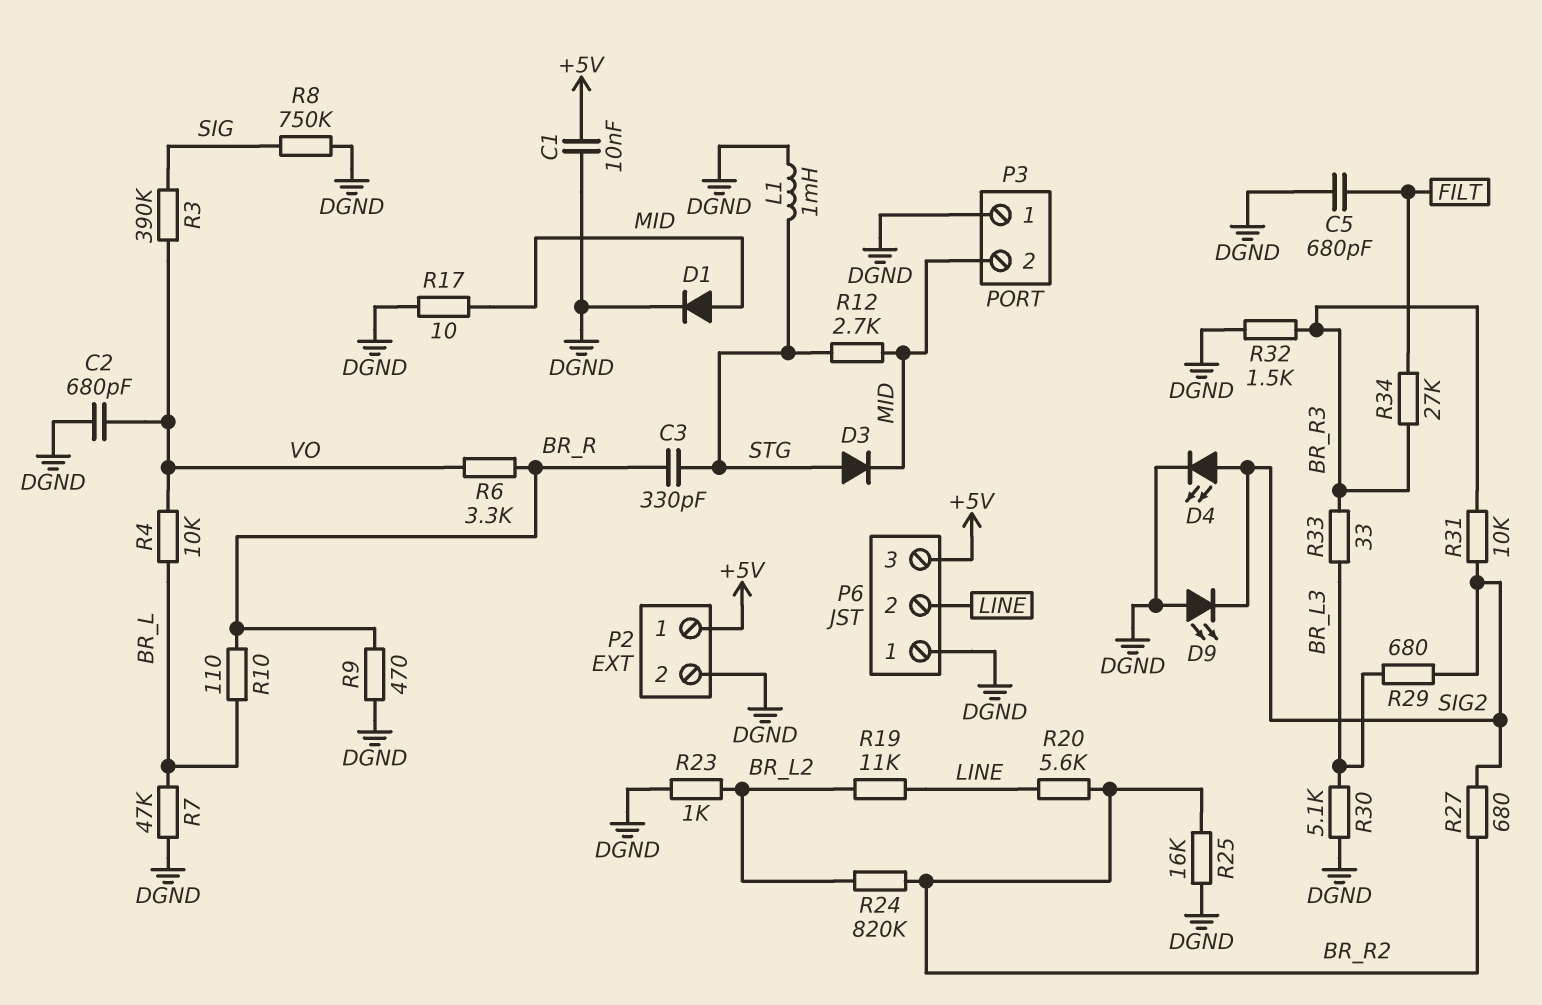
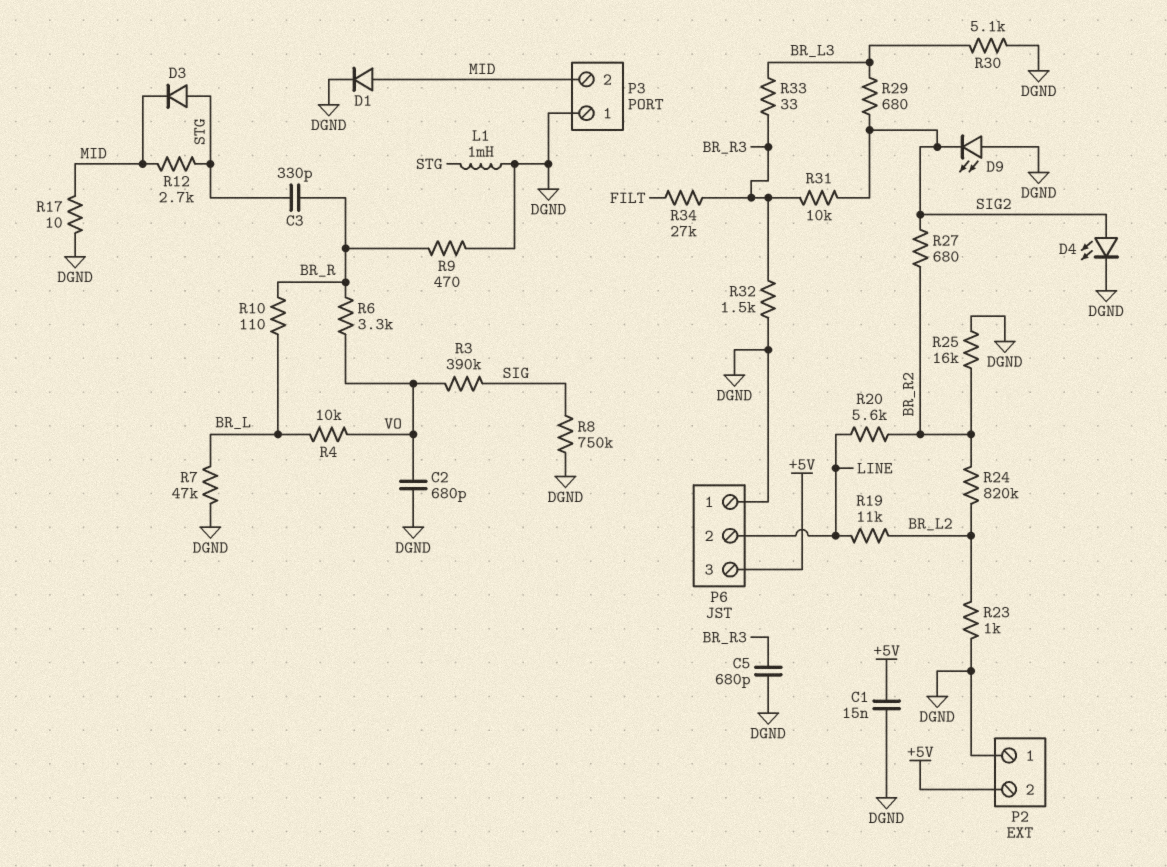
C1: 10nF (+5V, DGND) -> 15nF (+5V, DGND)
C5: 680pF (DGND, FILT) -> 680pF (BR_R3, DGND)
P2 pin 1: +5V -> DGND
P2 pin 2: DGND -> +5V

